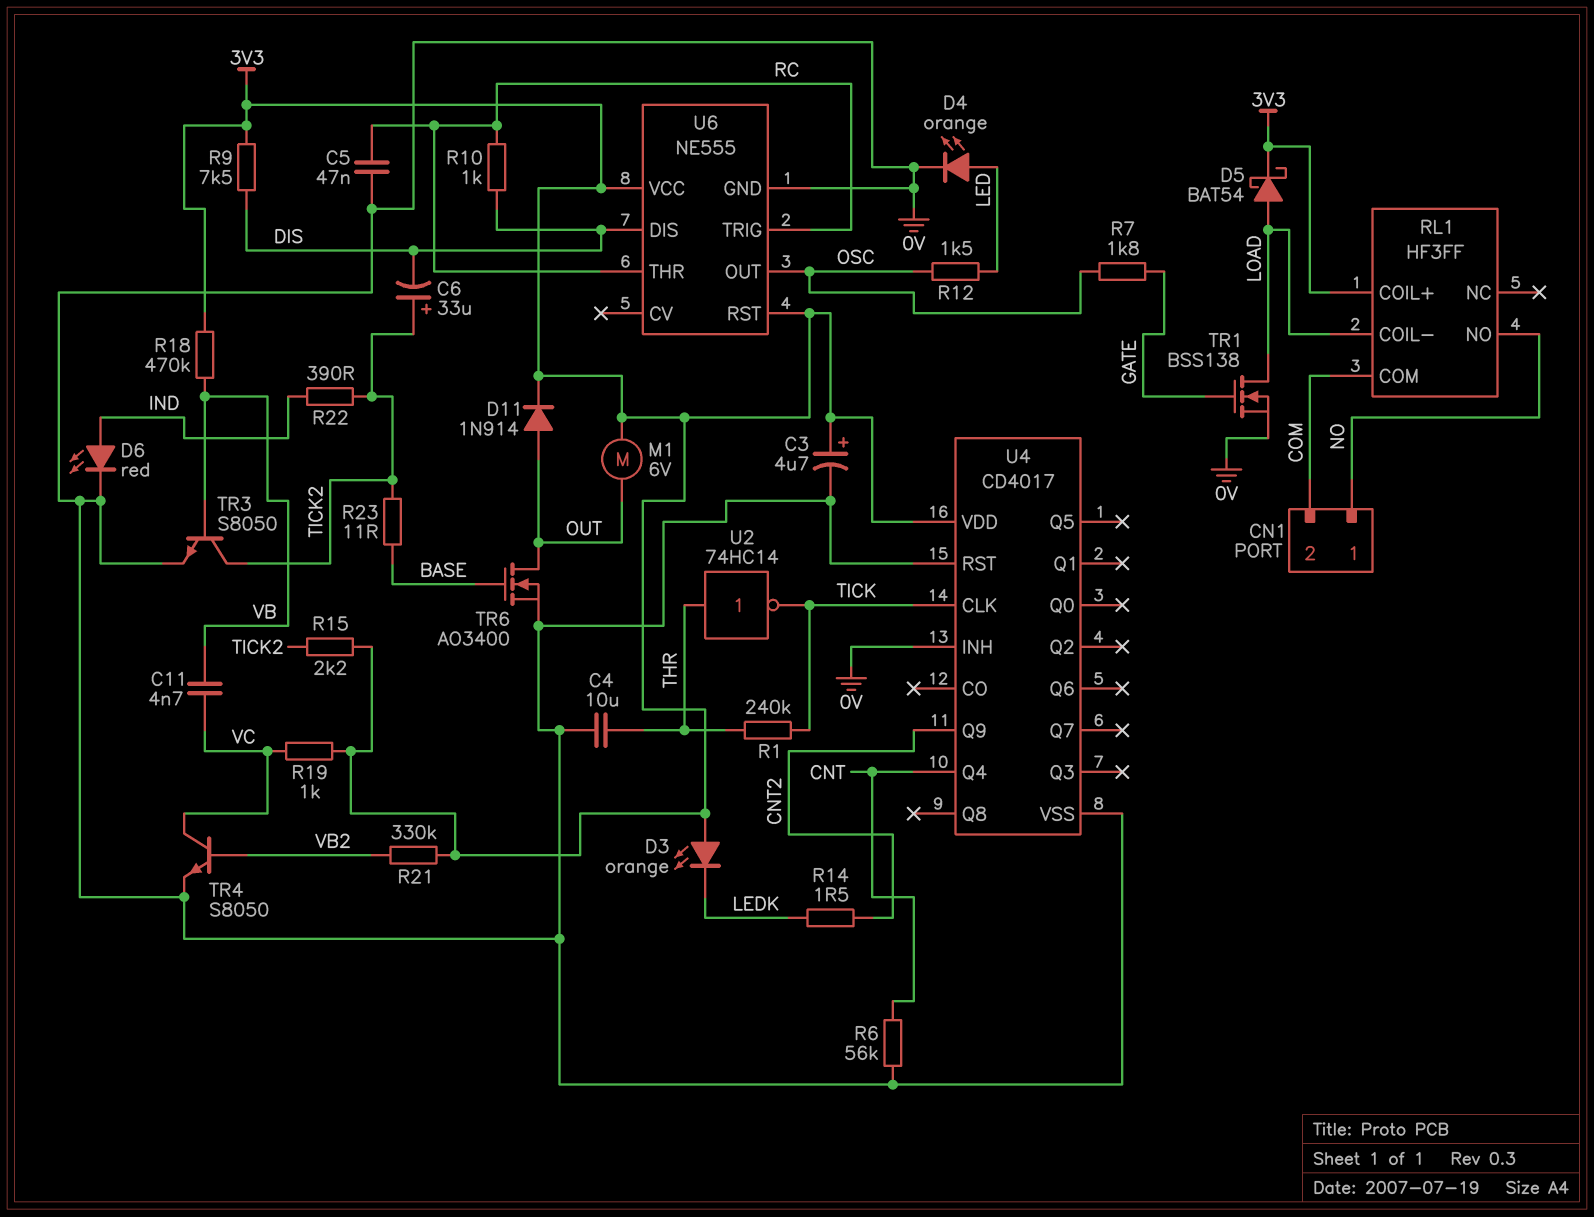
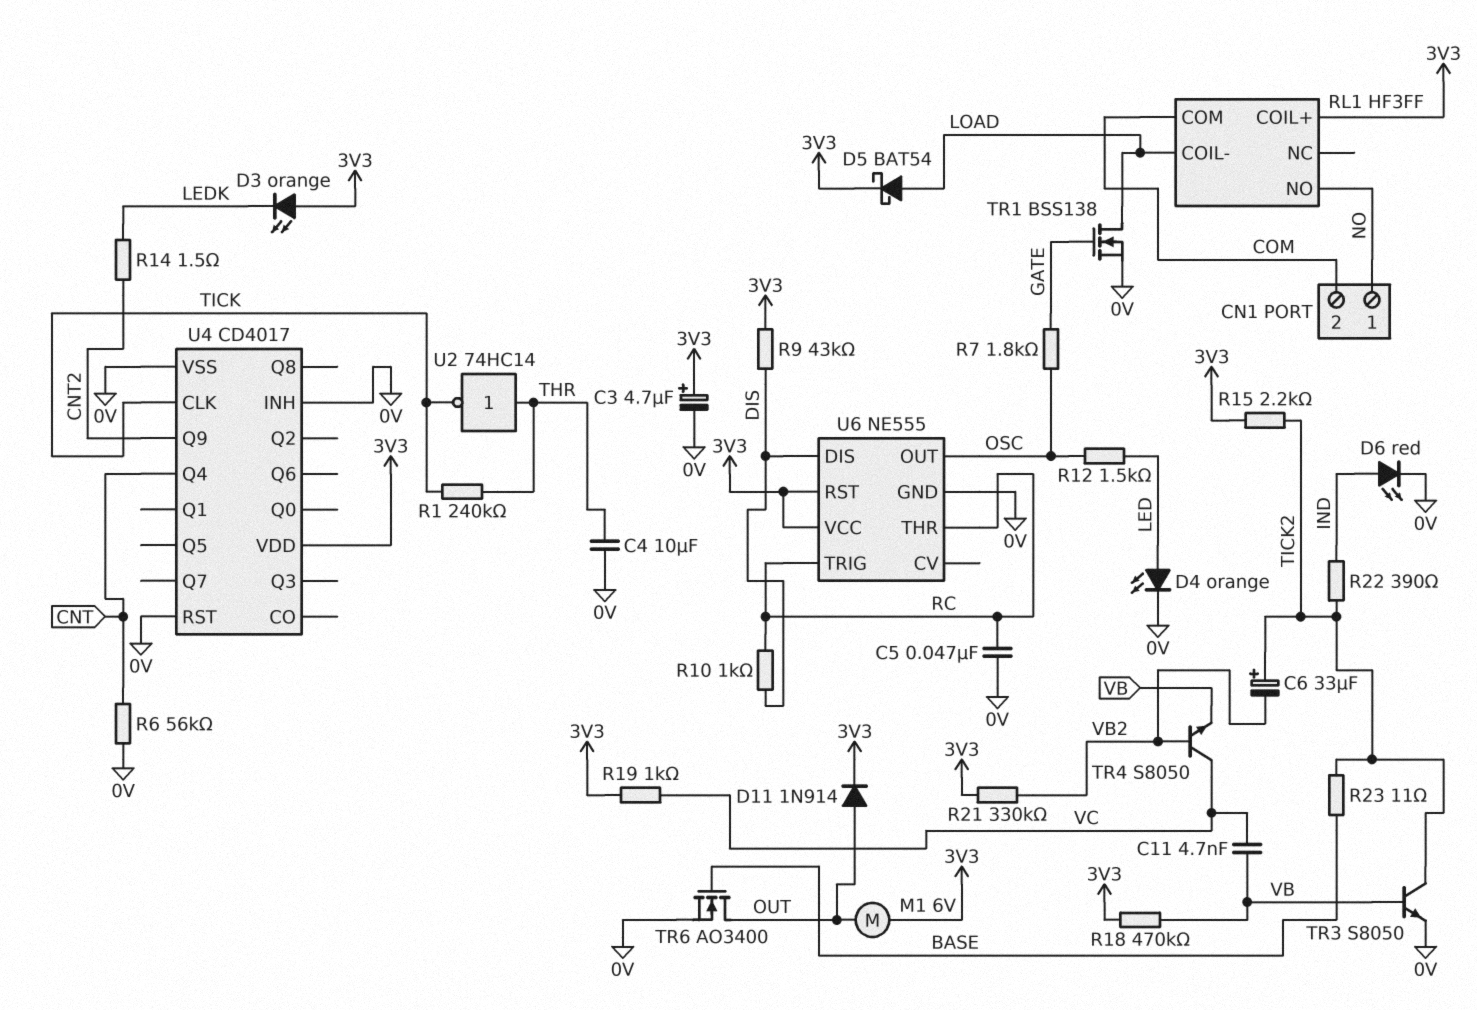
C6: 33uF (plus TICK2, minus DIS) -> 33uF (plus TICK2, minus VB2)
R9: 7.5k (3V3, DIS) -> 43k (3V3, DIS)
TR4: NPN S8050 (B VB2, C VC, E 0V) -> NPN S8050 (B VB2, C VC, E VB)

